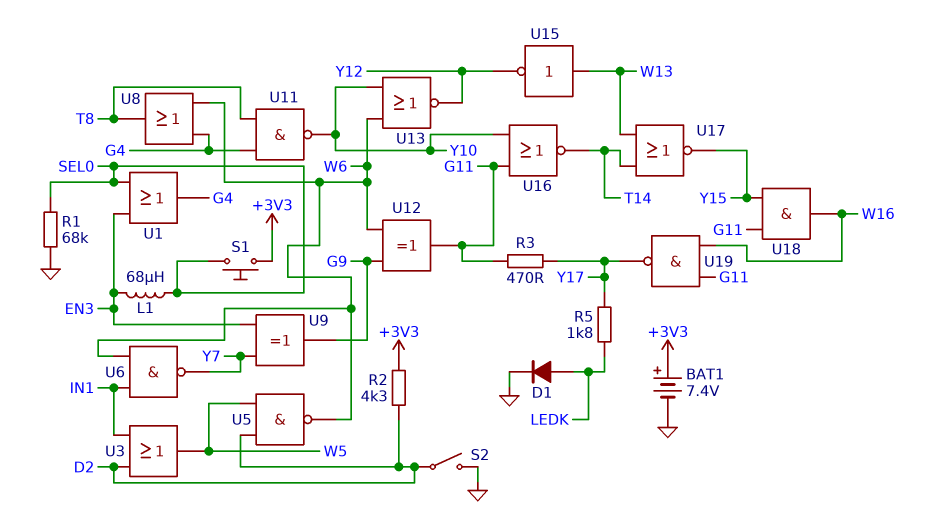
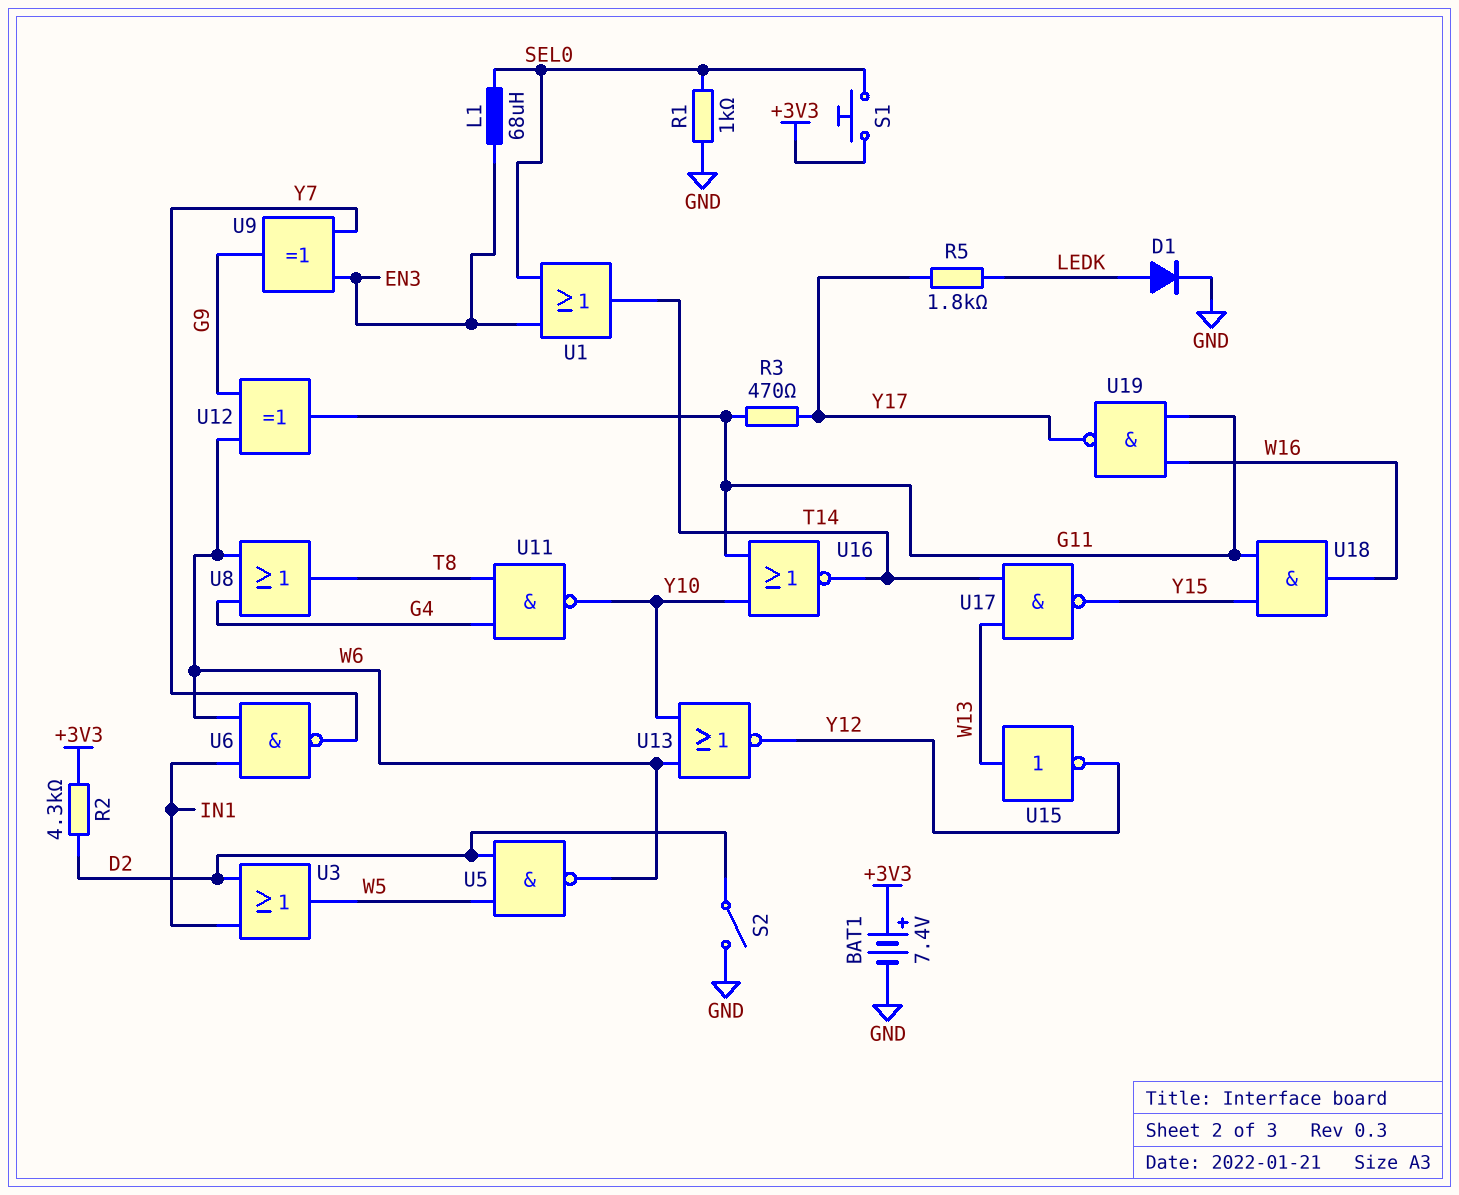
R1: 68k (GND, SEL0) -> 1k (GND, SEL0)
U1: OR (in EN3, in SEL0, out G4) -> OR (in EN3, in SEL0, out T14)
U17: NOR (in T14, in W13, out Y15) -> NAND (in T14, in W13, out Y15)

